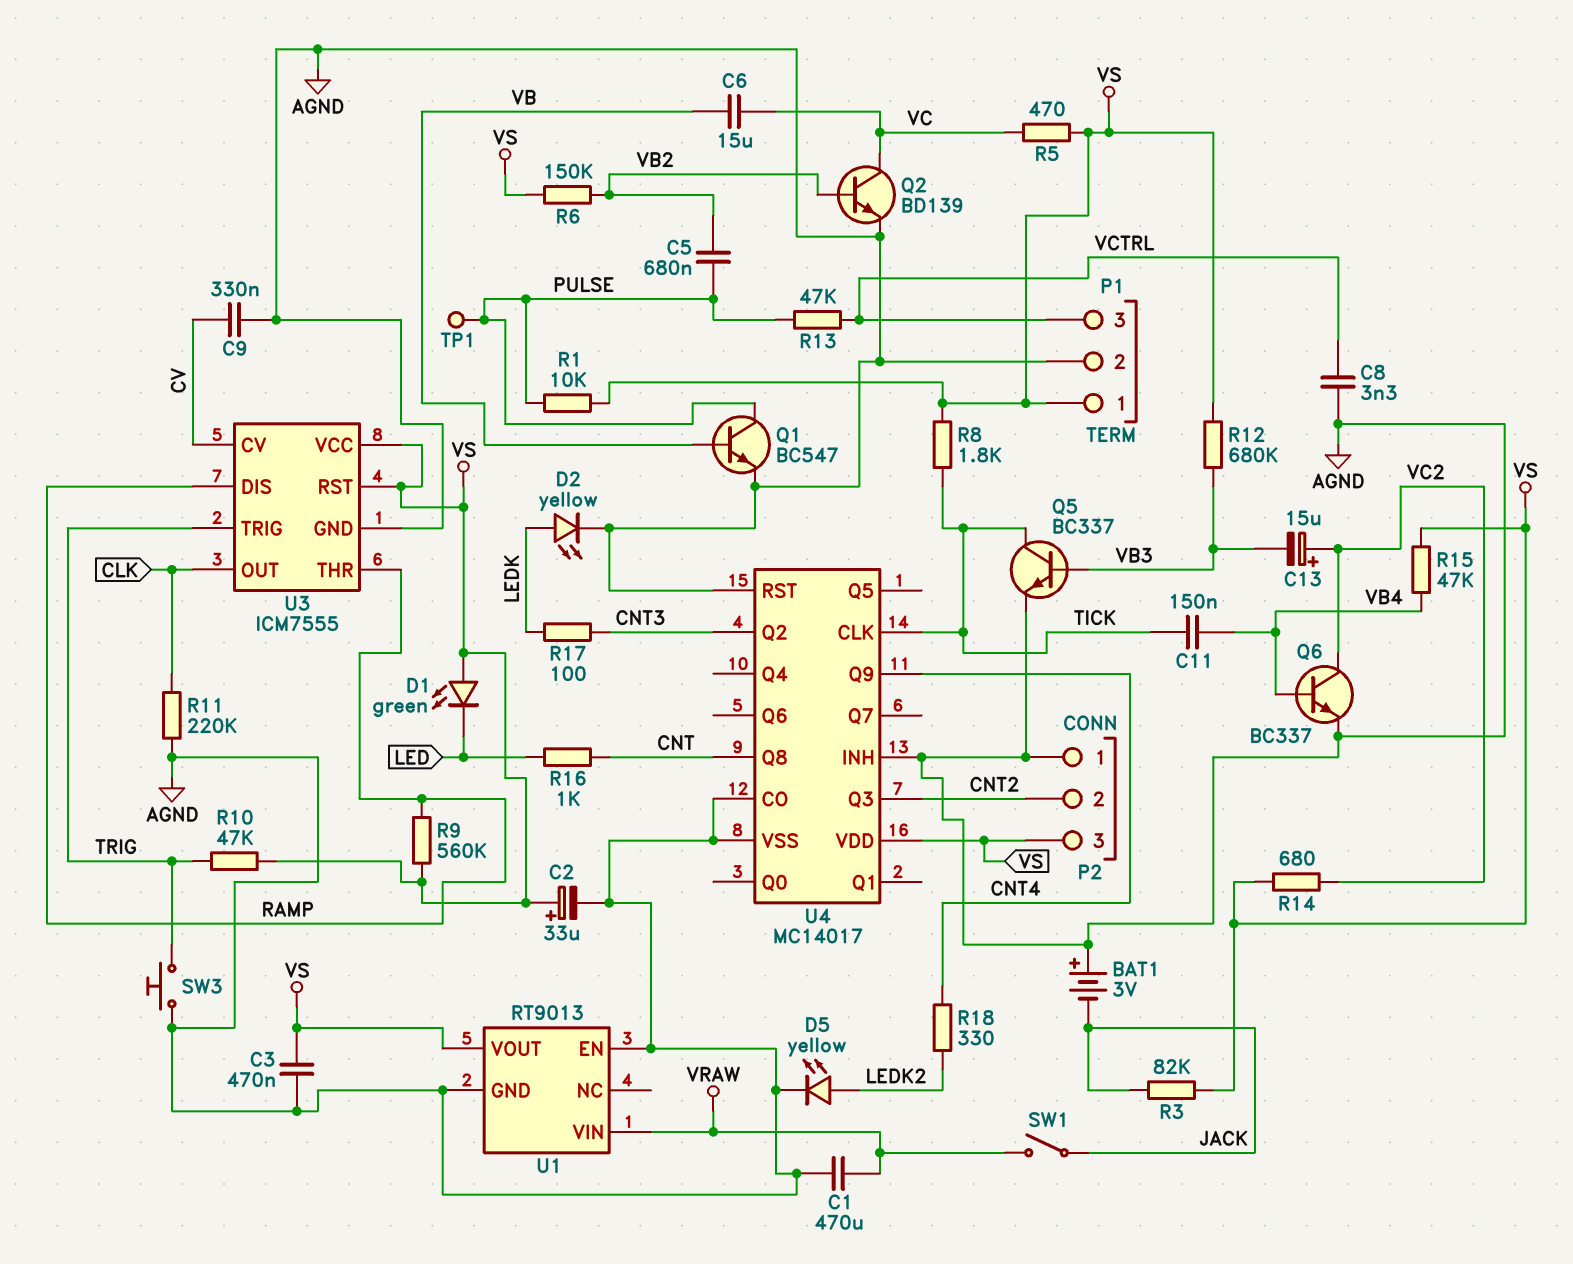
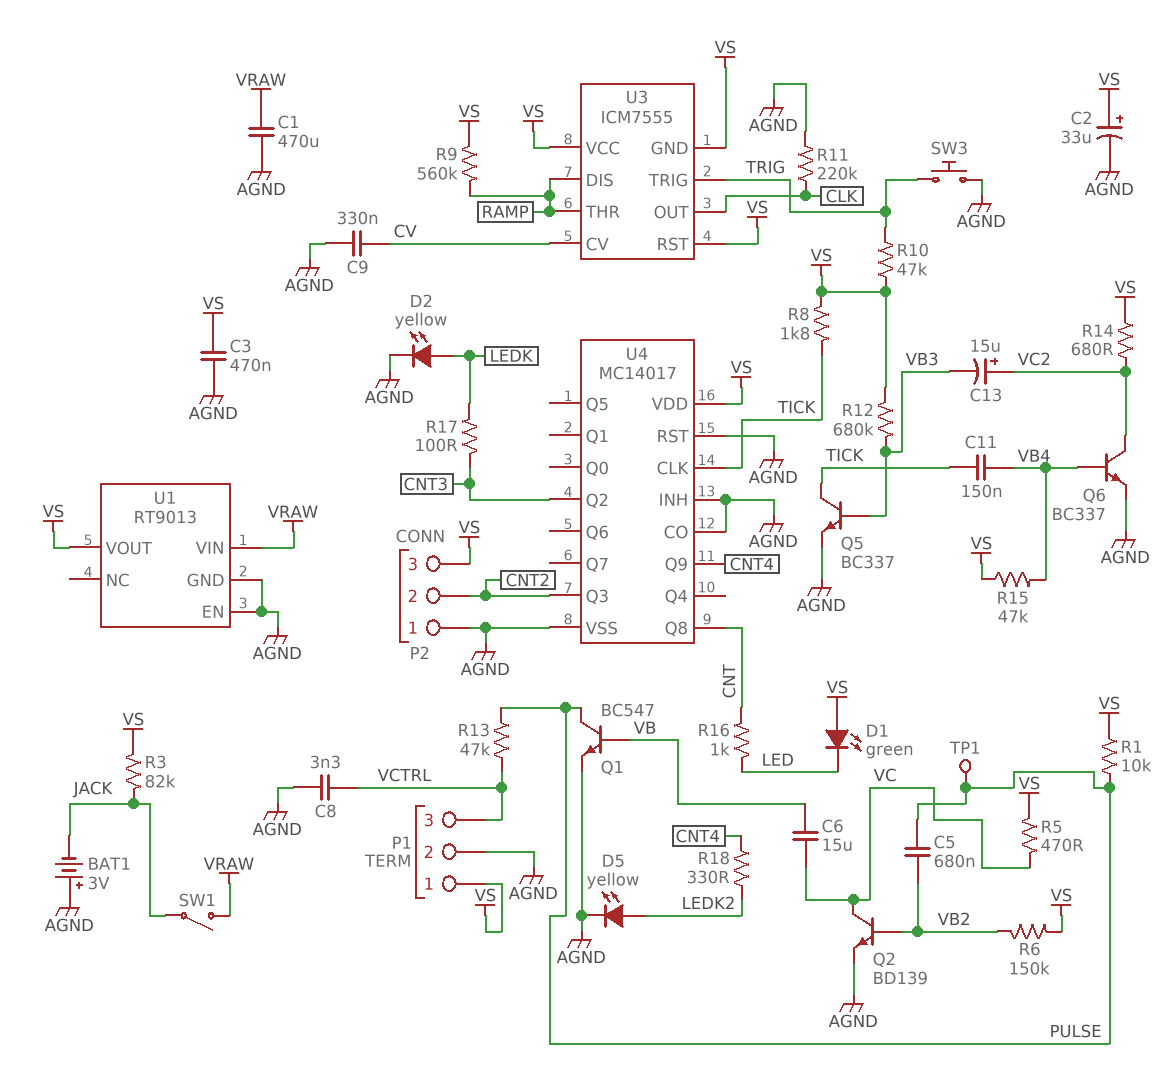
U3 pin GND: AGND -> VS

